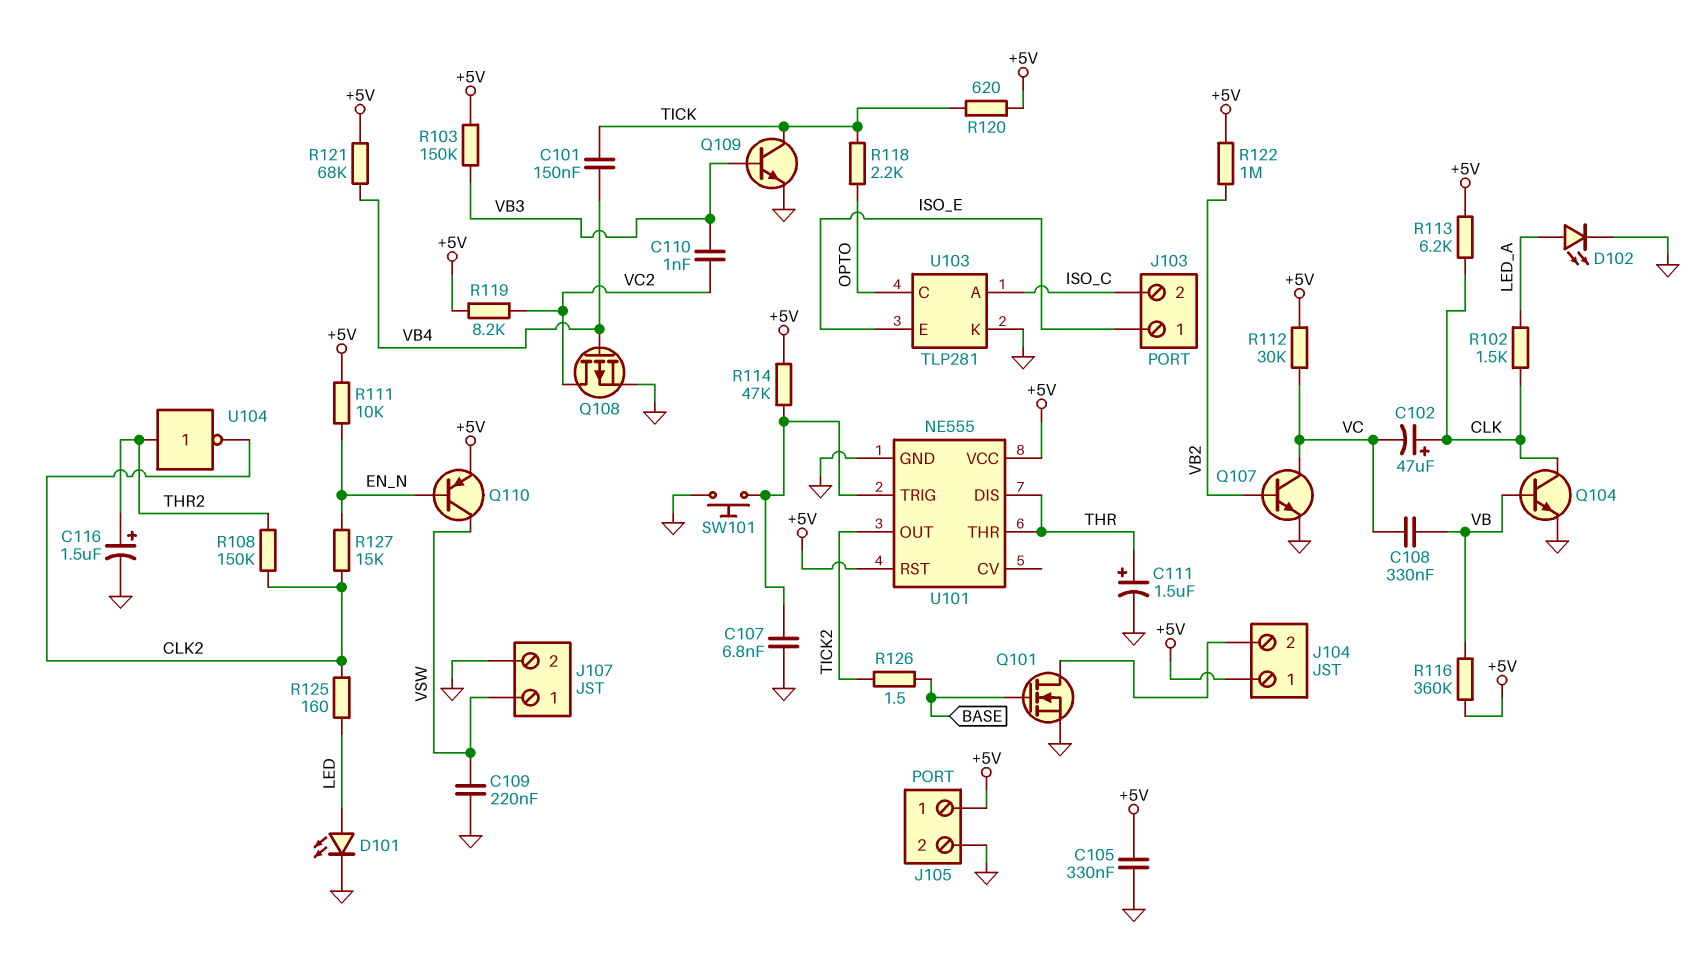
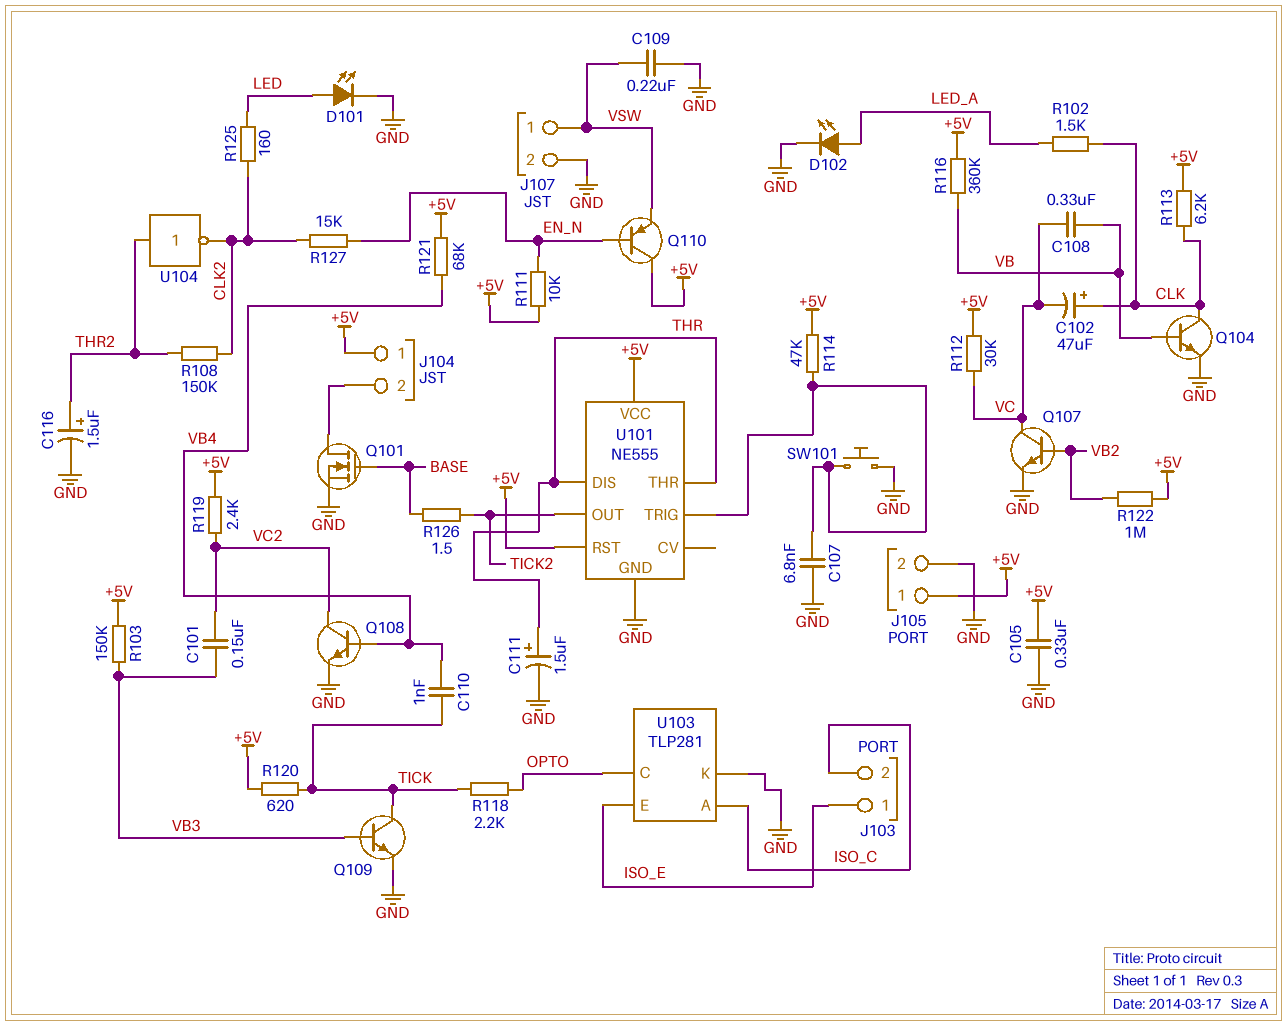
C101: 150nF (TICK, VB4) -> 150nF (VB3, VC2)
C110: 1nF (VB3, VC2) -> 1nF (TICK, VB4)
Q108: PMOS (G VB4, D VC2, S GND) -> NPN (B VB4, C VC2, E GND)
Q110: PNP (B EN_N, C VSW, E +5V) -> PNP (B EN_N, C +5V, E VSW)
R119: 8.2k (+5V, VC2) -> 2.4k (+5V, VC2)

